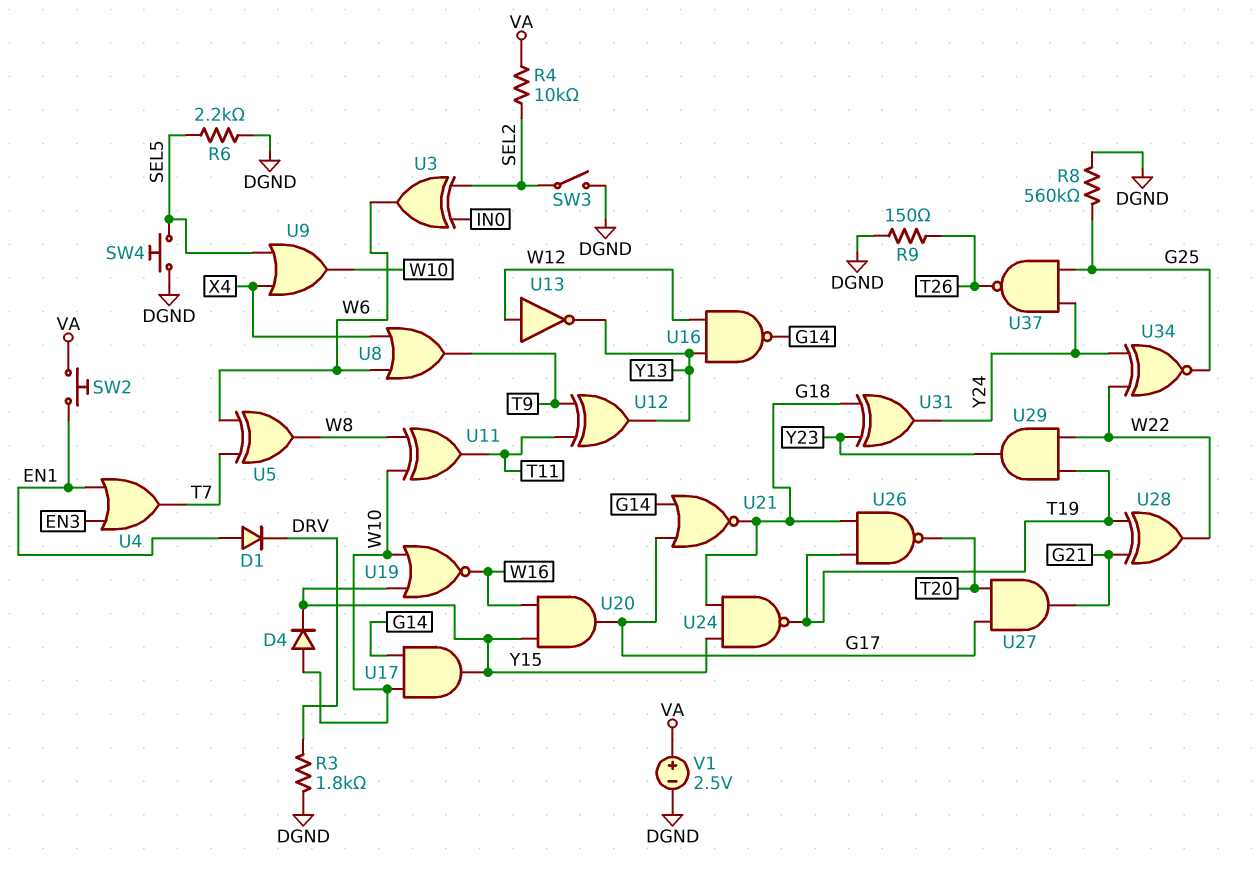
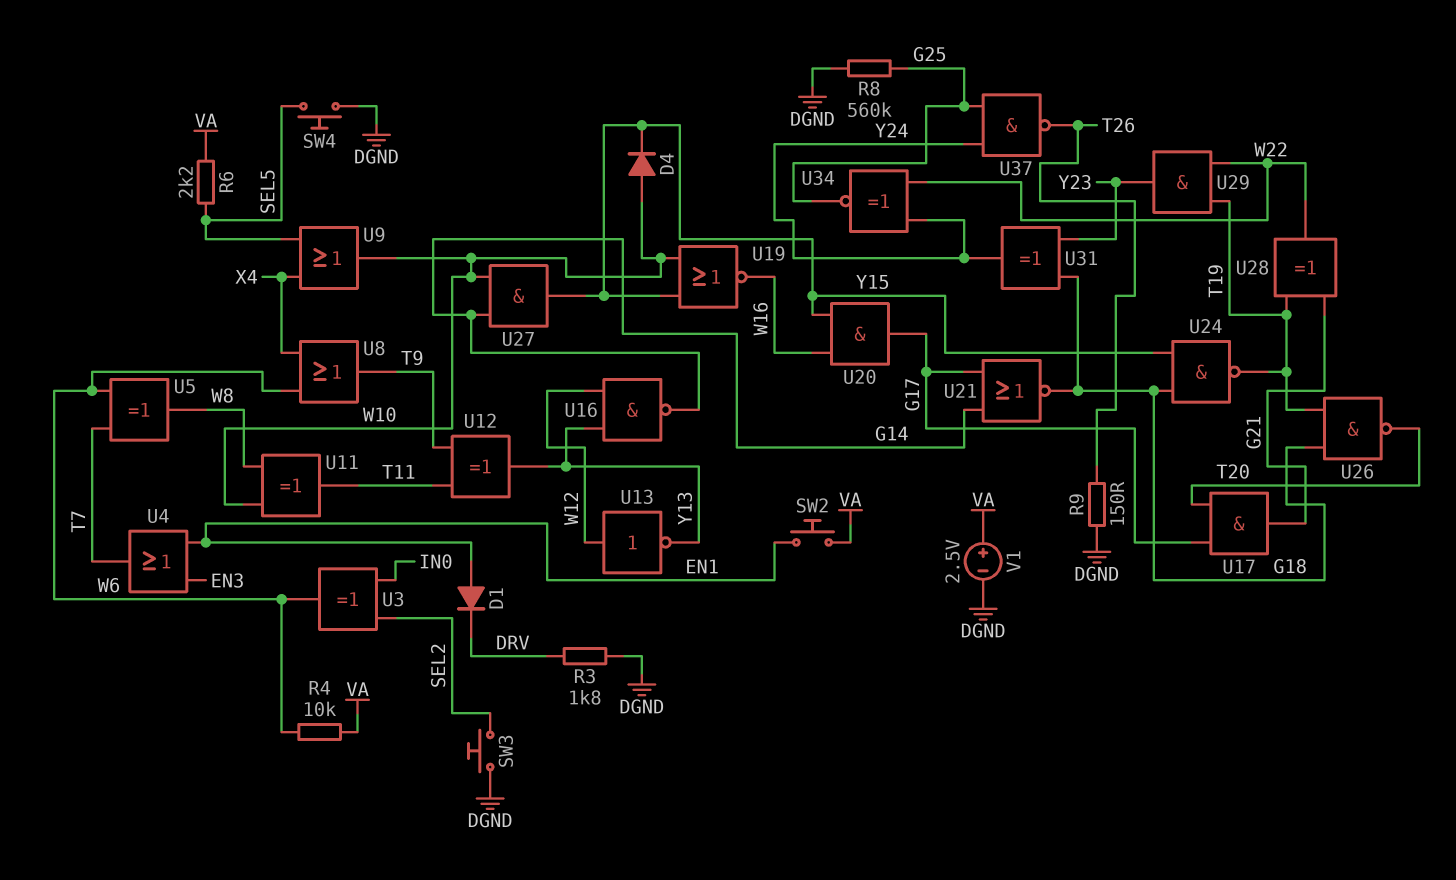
R4: 10k (SEL2, VA) -> 10k (VA, W6)
R6: 2.2k (DGND, SEL5) -> 2.2k (SEL5, VA)
SW3: switch (DGND, SEL2) -> button (DGND, SEL2)
U17: AND (in G14, in W10, out Y15) -> AND (in G17, in T20, out G21)
U27: AND (in G17, in T20, out G21) -> AND (in G14, in W10, out Y15)

